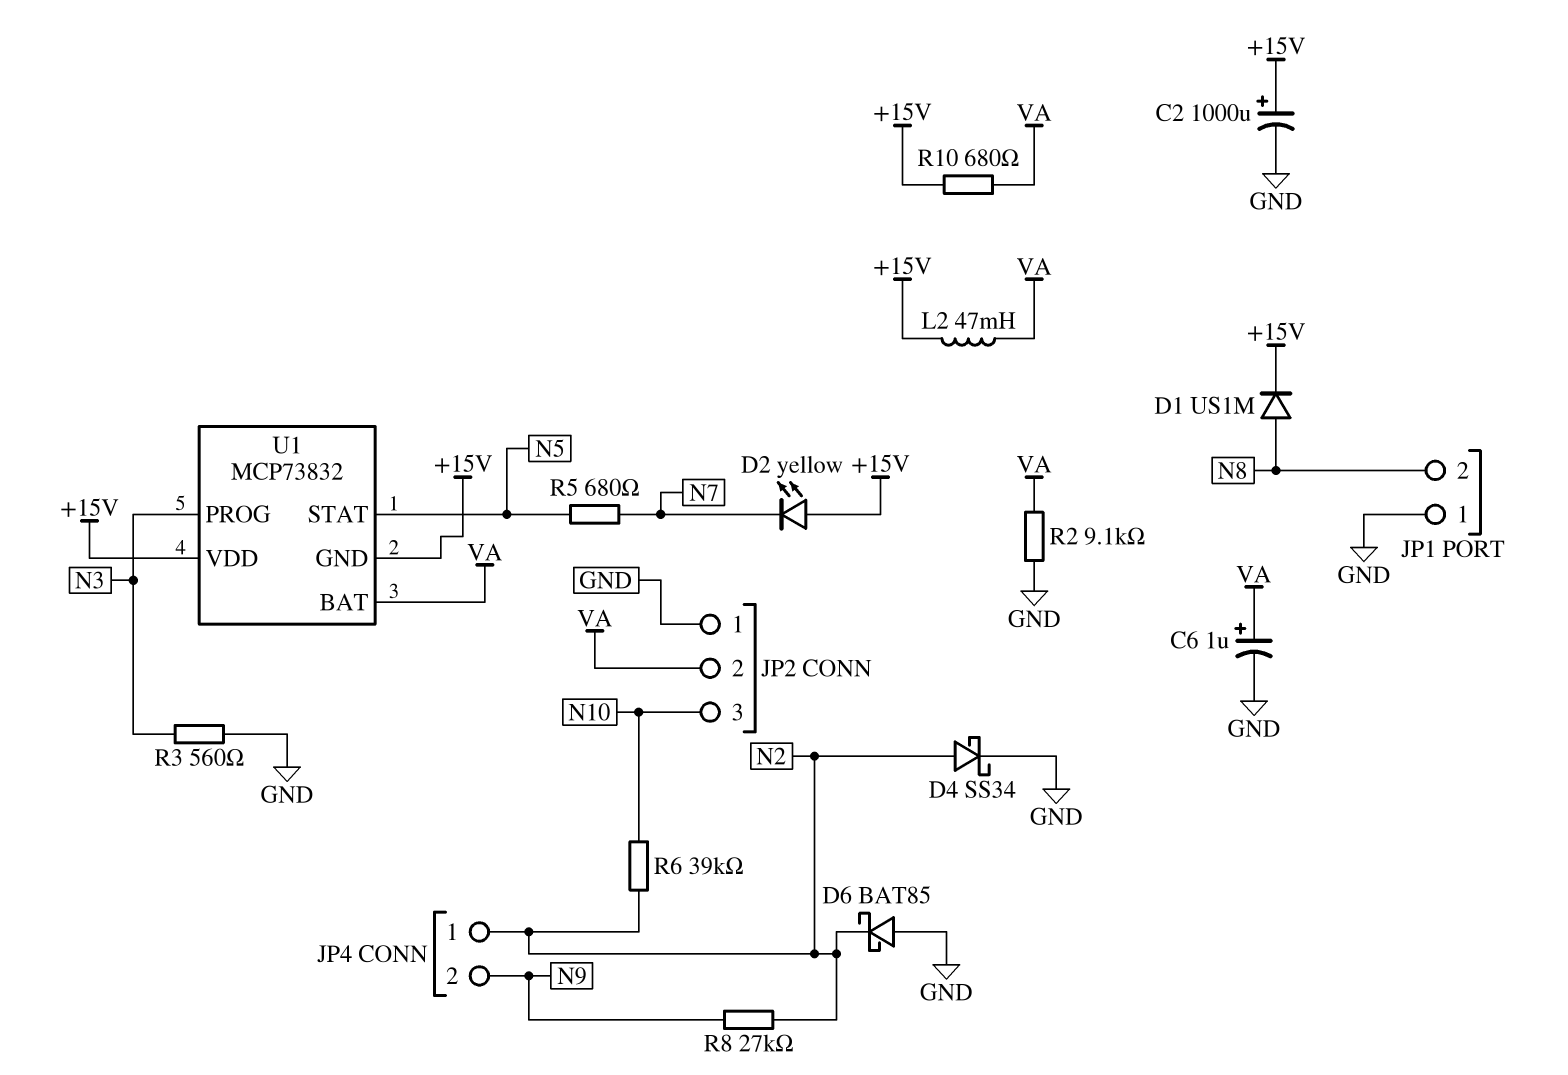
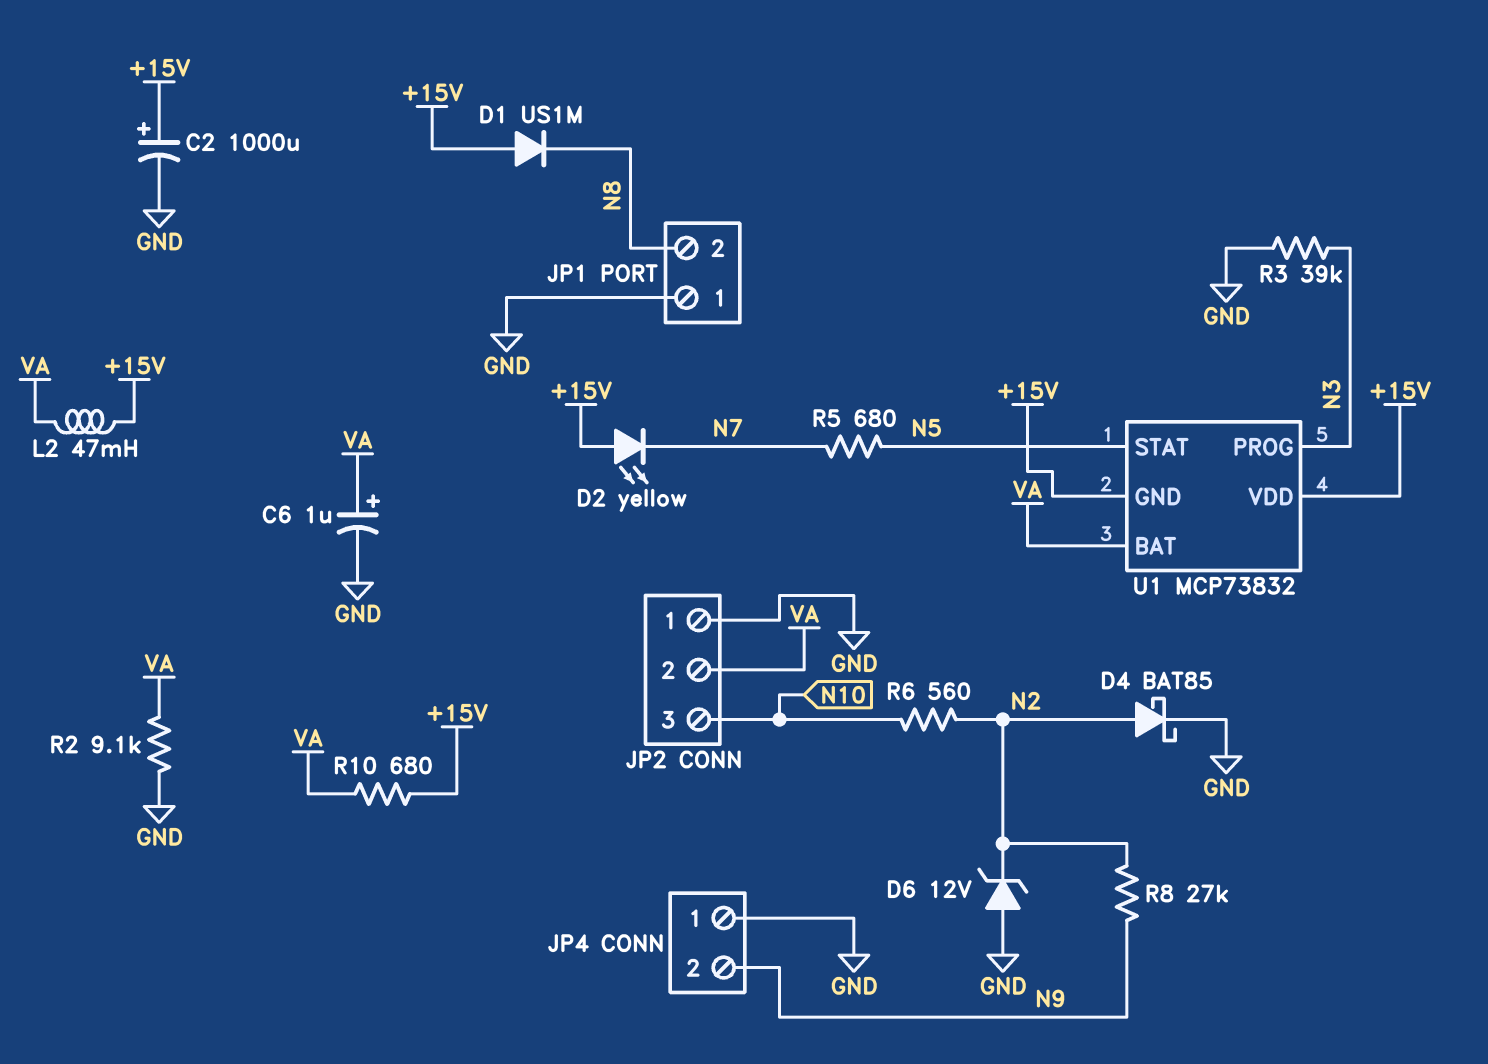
D1: diode US1M (A N8, K +15V) -> diode US1M (A +15V, K N8)
D4: schottky SS34 (A N2, K GND) -> schottky BAT85 (A N2, K GND)
D6: schottky BAT85 (A GND, K N2) -> zener 12V (A GND, K N2)
JP4 pin 1: N2 -> GND
R3: 560 (GND, N3) -> 39k (GND, N3)
R6: 39k (N2, N10) -> 560 (N2, N10)

